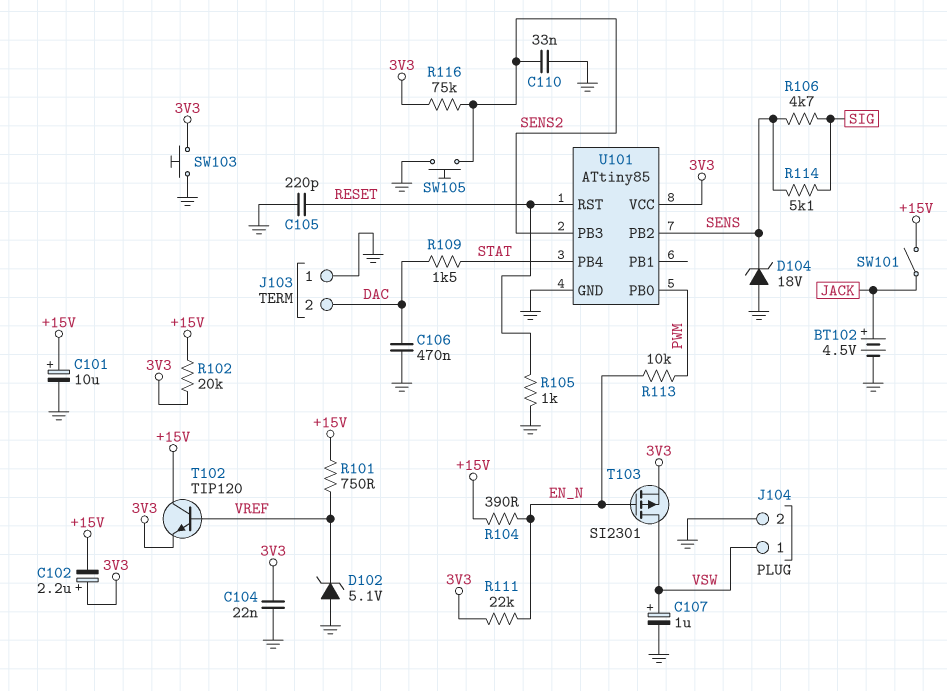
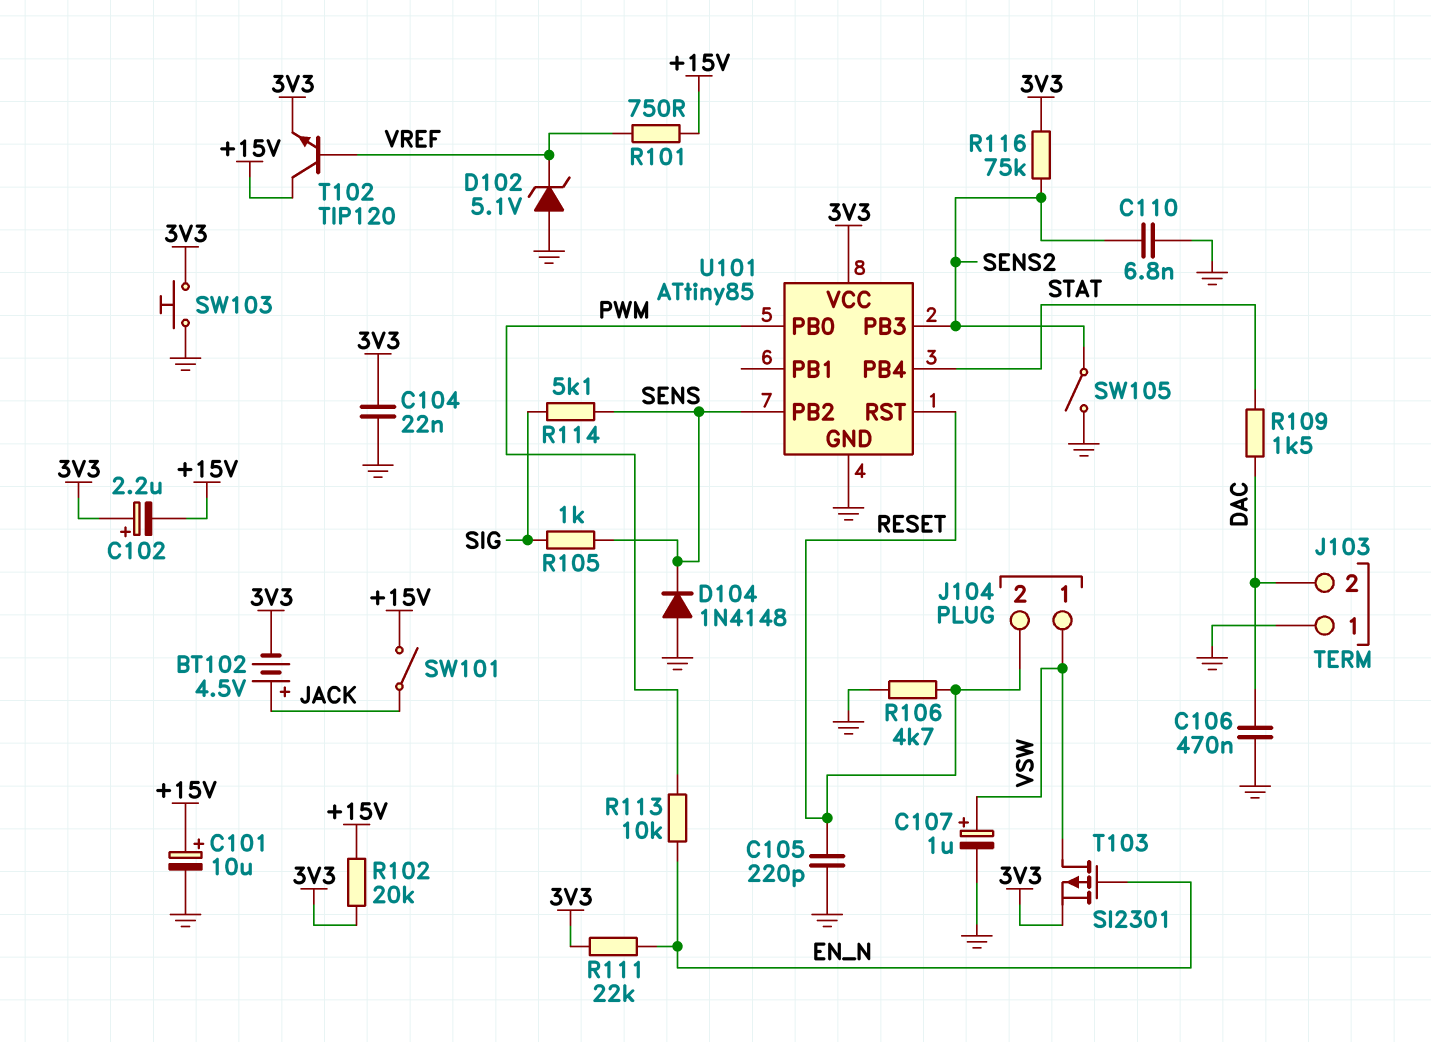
BT102: 4.5V (plus JACK, minus GND) -> 4.5V (plus JACK, minus 3V3)
C110: 33nF (GND, SENS2) -> 6.8nF (GND, SENS2)
D104: zener 18V (A GND, K SENS) -> diode 1N4148 (A GND, K SENS)
J104 pin 2: GND -> RESET
R104: 390 (+15V, EN_N) -> none
R105: 1k (GND, RESET) -> 1k (SENS, SIG)
R106: 4.7k (SENS, SIG) -> 4.7k (GND, RESET)
SW105: button (GND, SENS2) -> switch (GND, SENS2)

